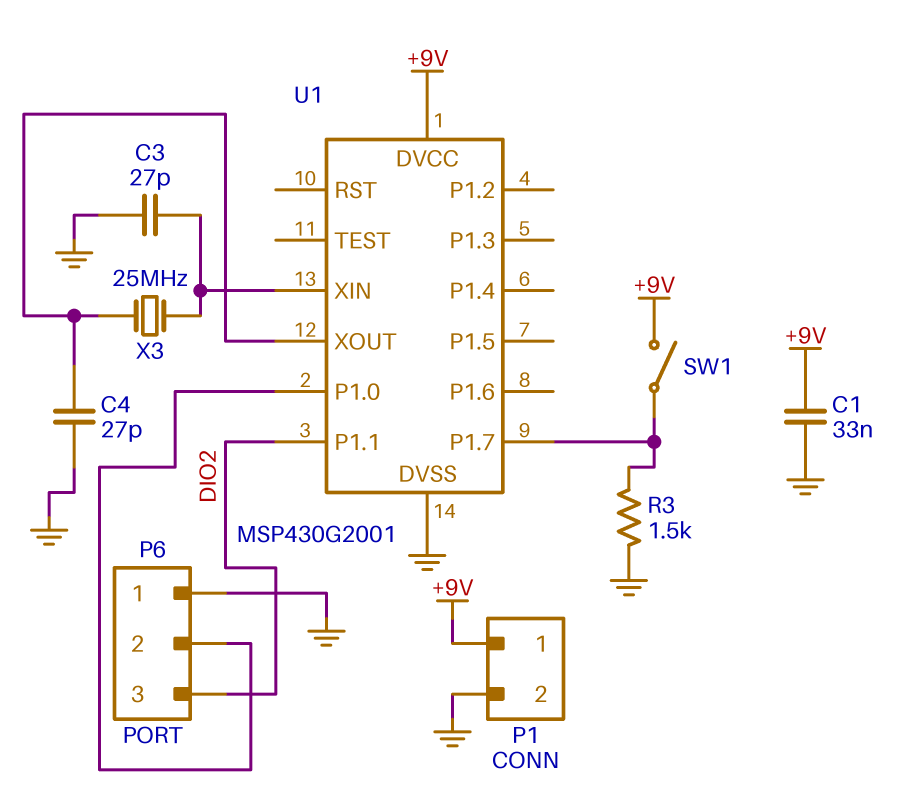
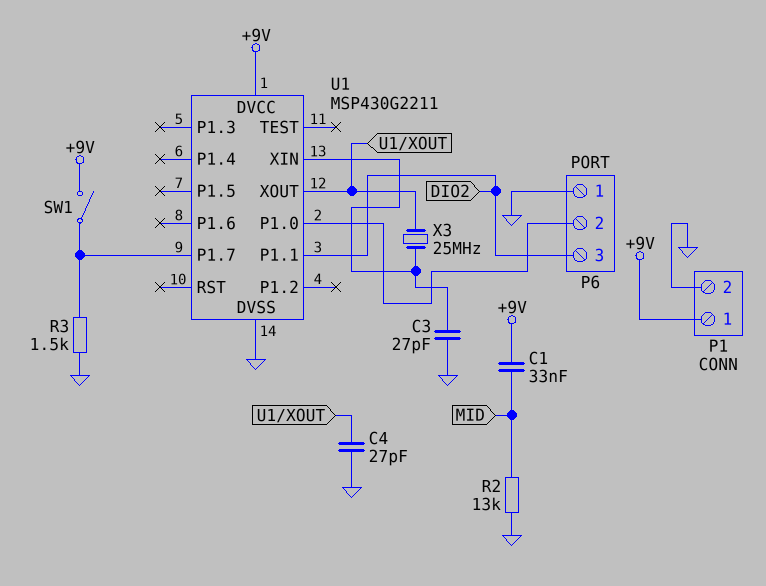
C1: 33nF (+9V, GND) -> 33nF (+9V, MID)
R2: none -> 13k (GND, MID)
U1: MSP430G2001 -> MSP430G2211

